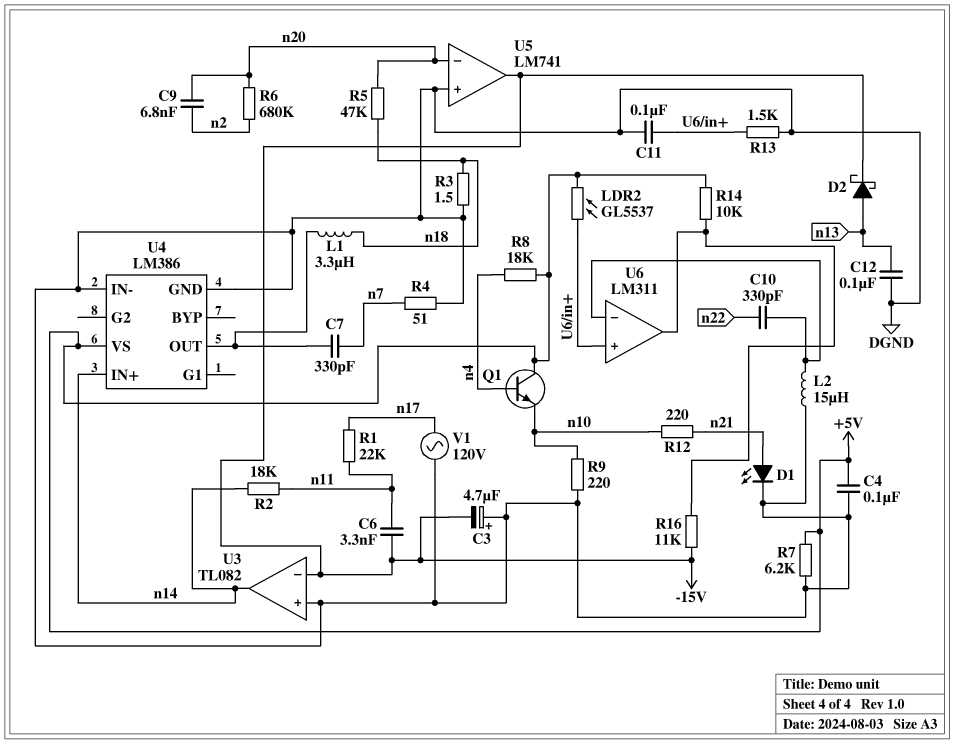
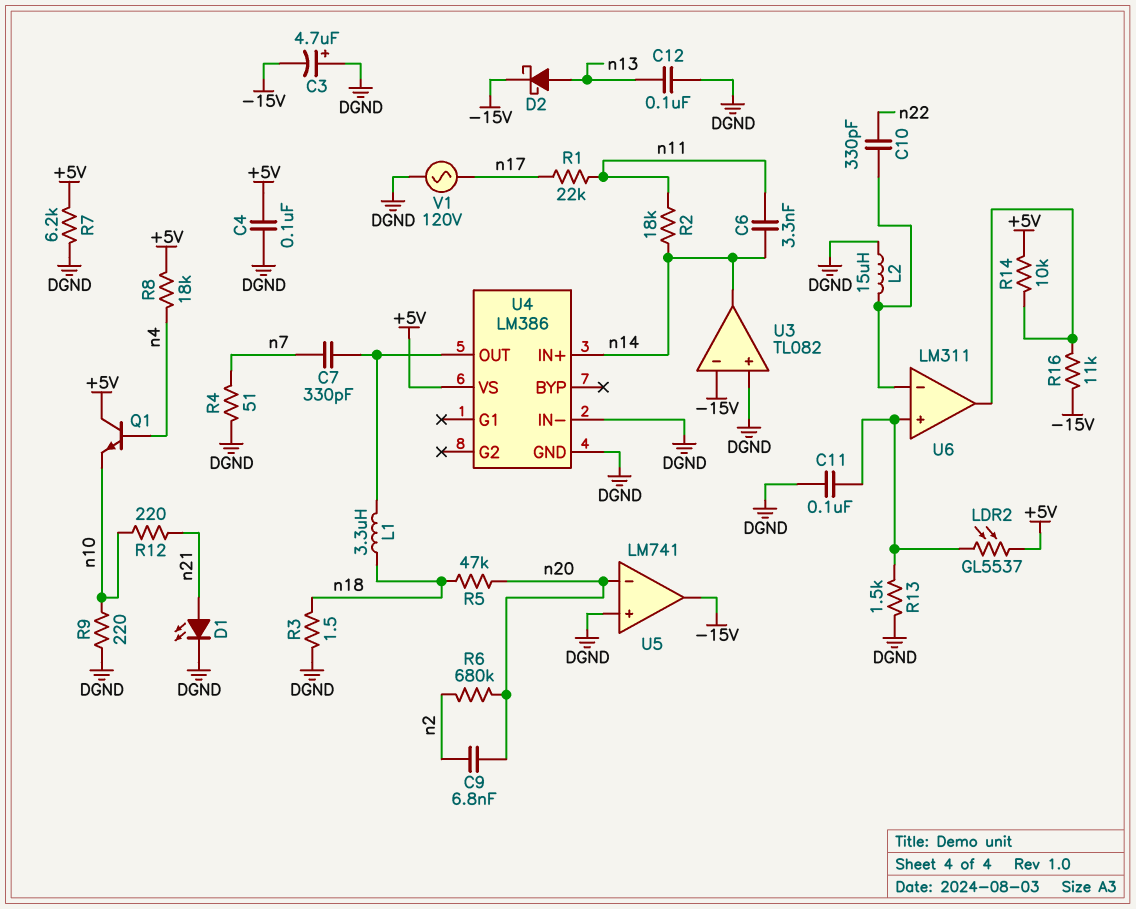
C6: 3.3nF (-15V, n11) -> 3.3nF (n11, n14)

